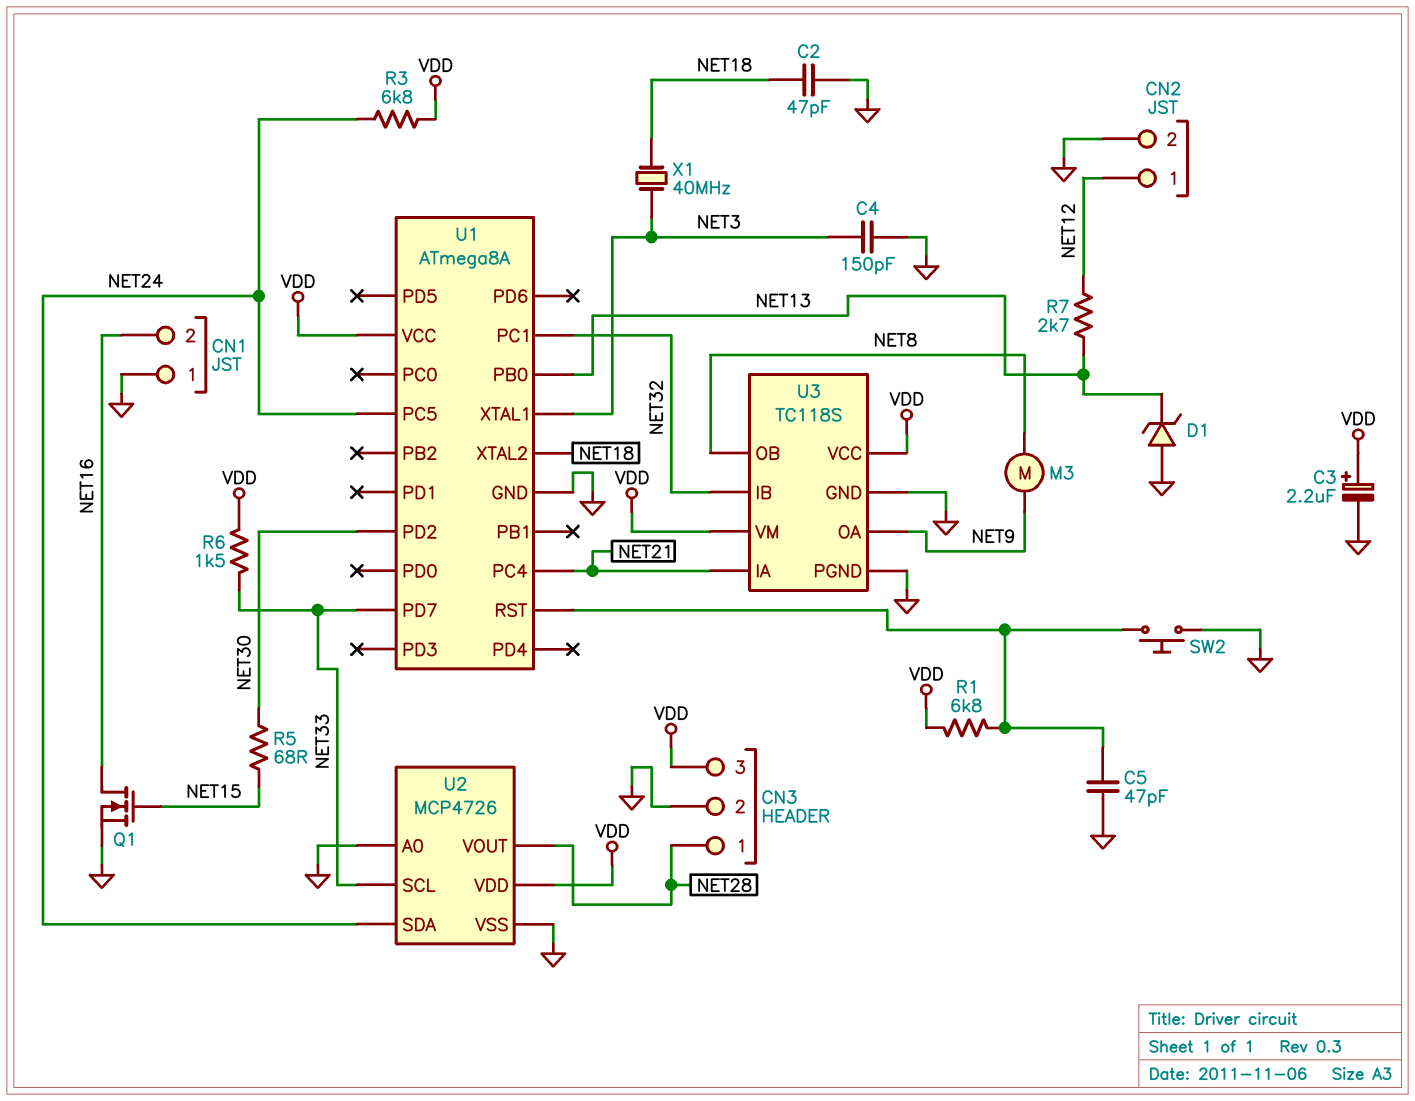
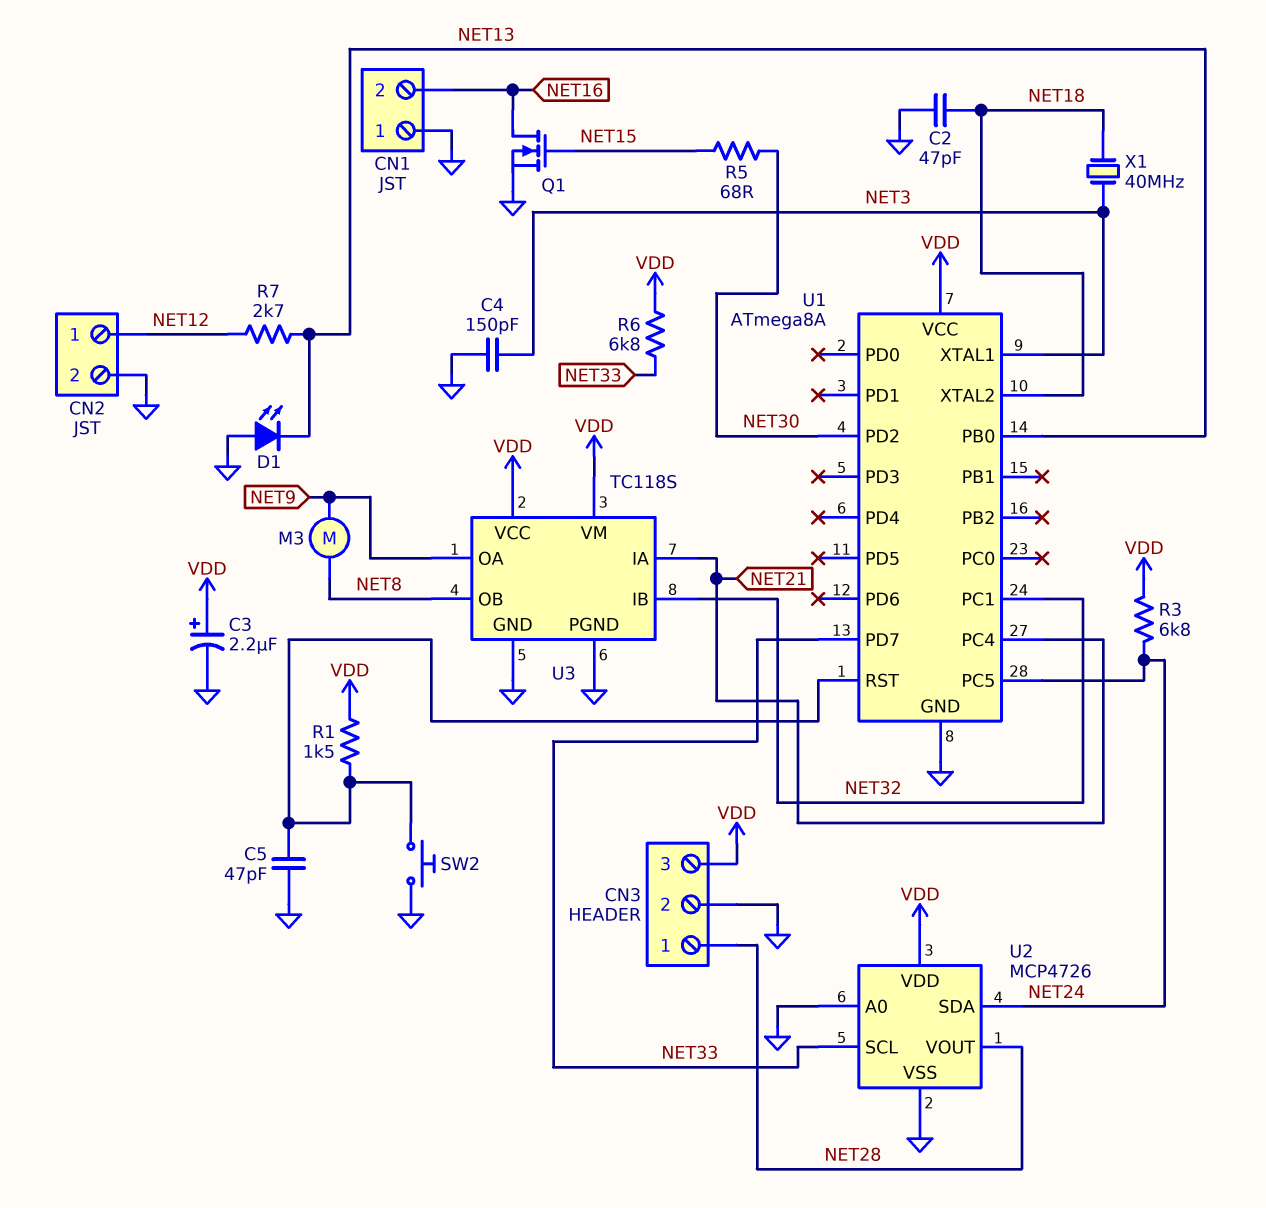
D1: zener (A GND, K NET13) -> LED (A GND, K NET13)
R1: 6.8k (U1/RST, VDD) -> 1.5k (U1/RST, VDD)
R6: 1.5k (NET33, VDD) -> 6.8k (NET33, VDD)

